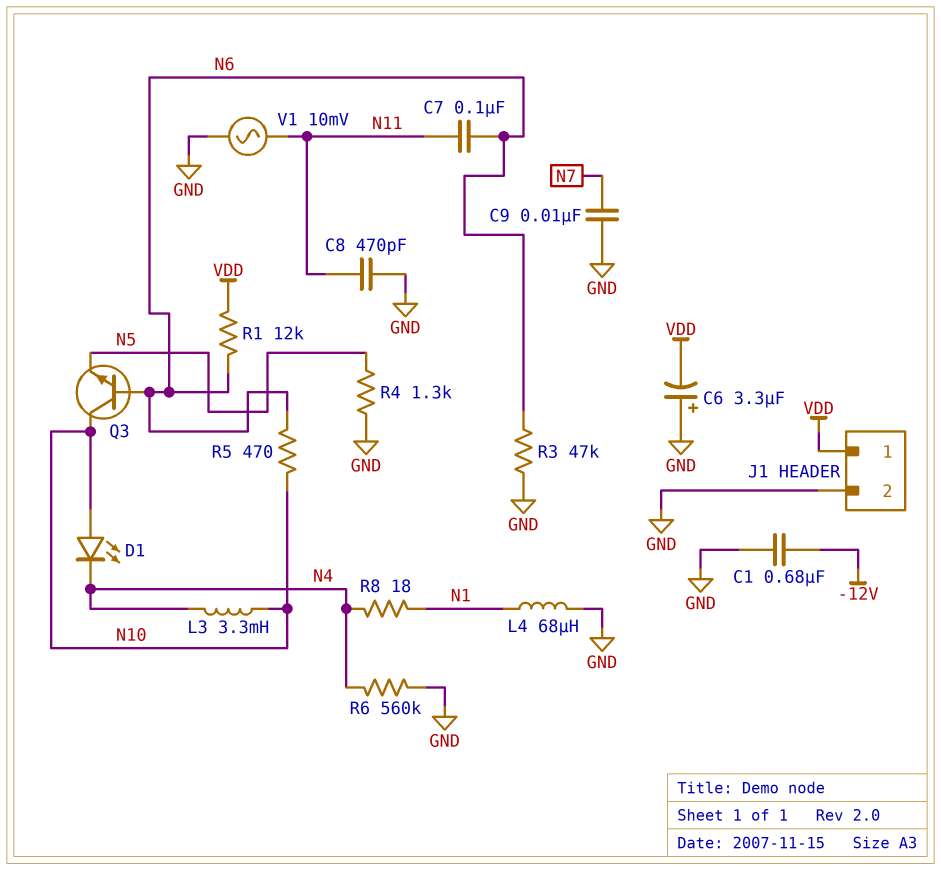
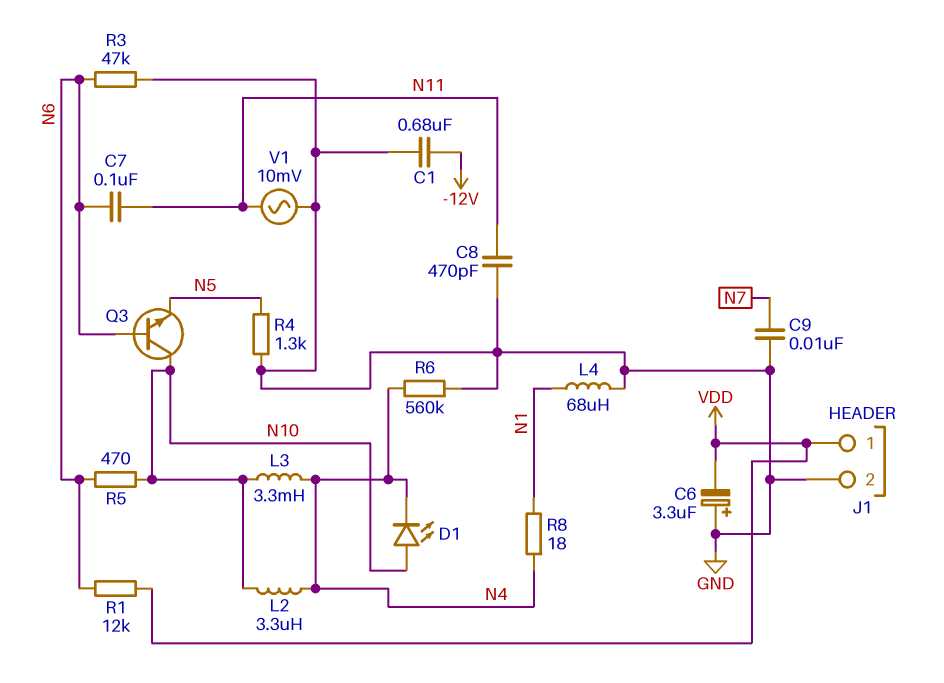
L2: none -> 3.3uH (N4, N10)

